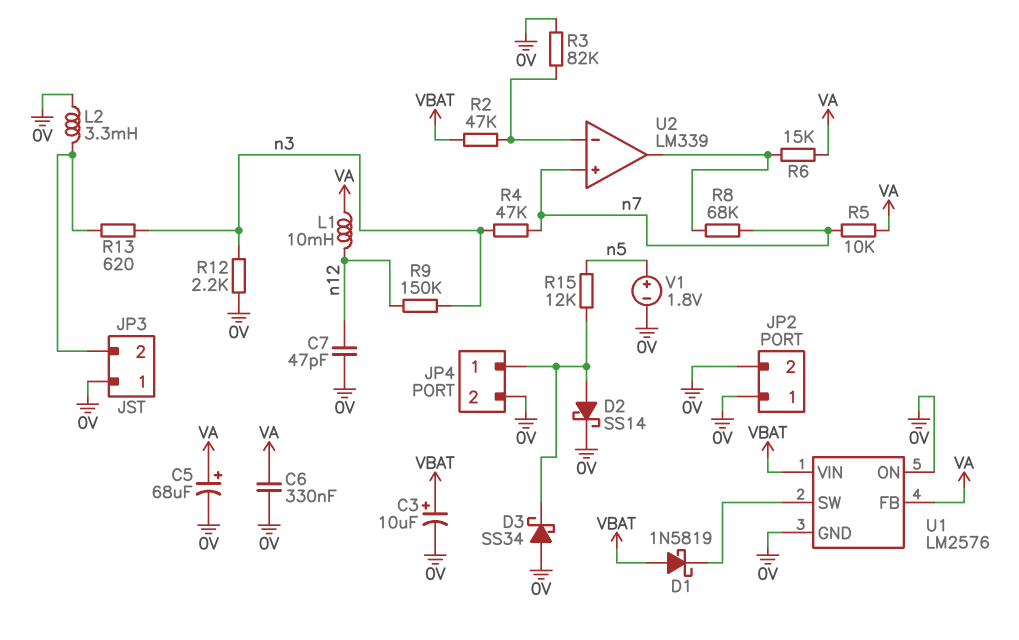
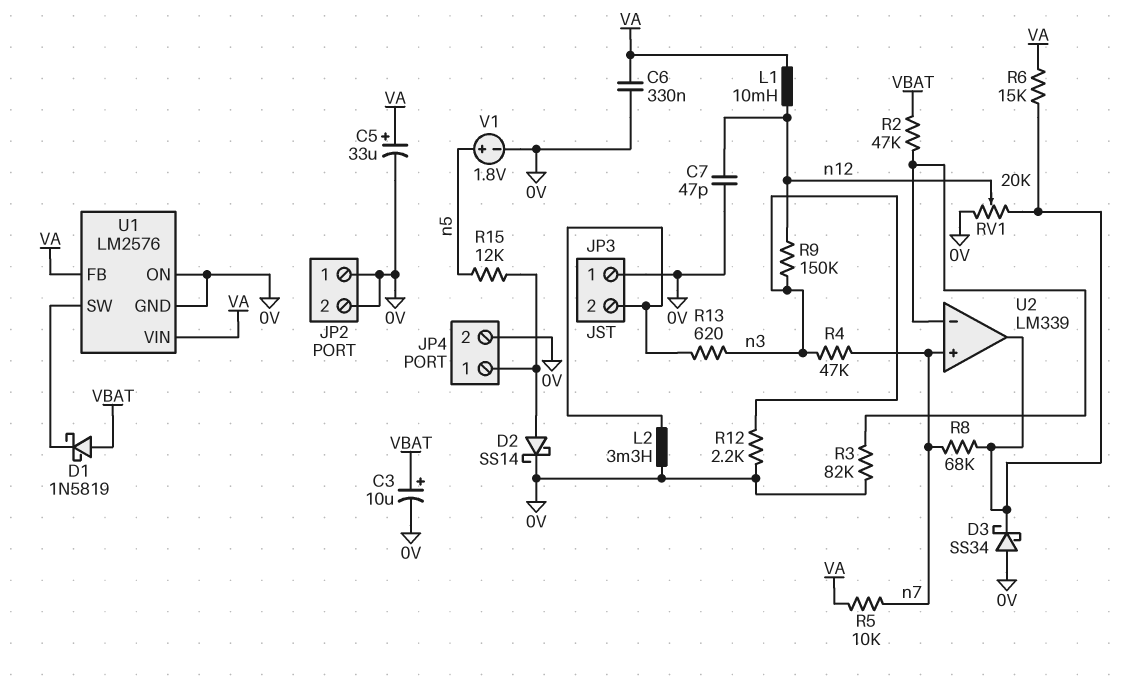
C5: 68uF (plus VA, minus 0V) -> 33uF (plus VA, minus 0V)
D3: schottky SS34 (A 0V, K JP4/1) -> schottky SS34 (A 0V, K U2/out)
RV1: none -> 20k (0V, U2/out, wiper n12)
U1 pin VIN: VBAT -> VA

